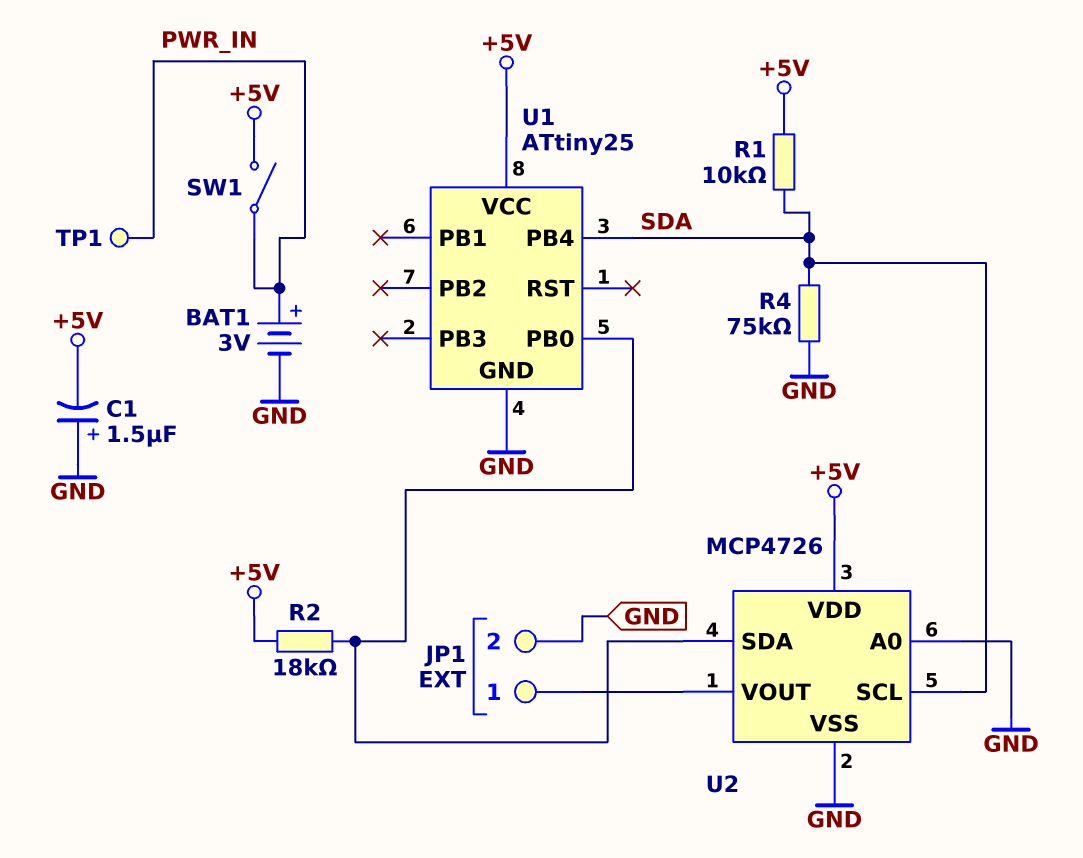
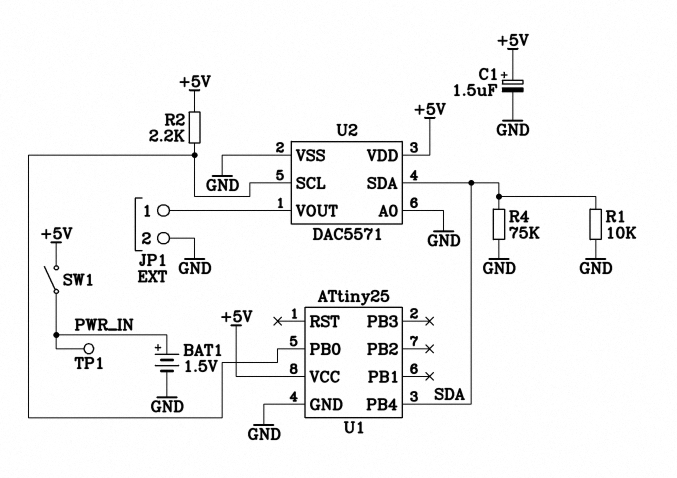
BAT1: 3V (plus PWR_IN, minus GND) -> 1.5V (plus PWR_IN, minus GND)
C1: 1.5uF (plus GND, minus +5V) -> 1.5uF (plus +5V, minus GND)
R1: 10k (+5V, SDA) -> 10k (GND, SDA)
R2: 18k (+5V, U1/PB0) -> 2.2k (+5V, U1/PB0)
U2: MCP4726 -> DAC5571
U2 pin SCL: SDA -> U1/PB0
U2 pin SDA: U1/PB0 -> SDA

